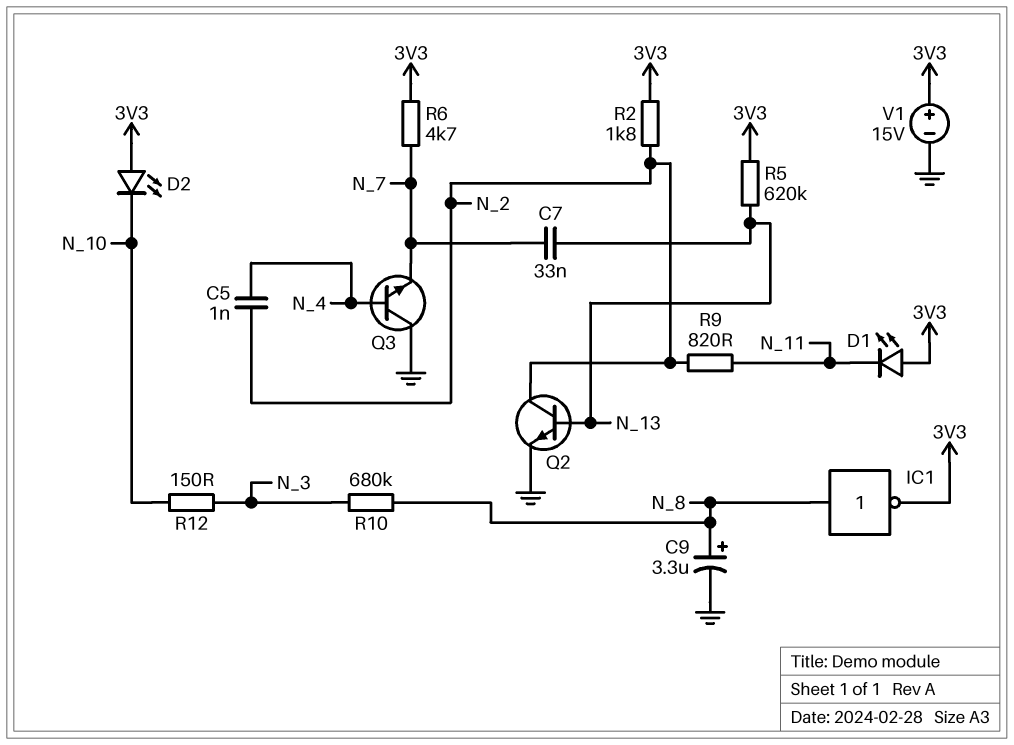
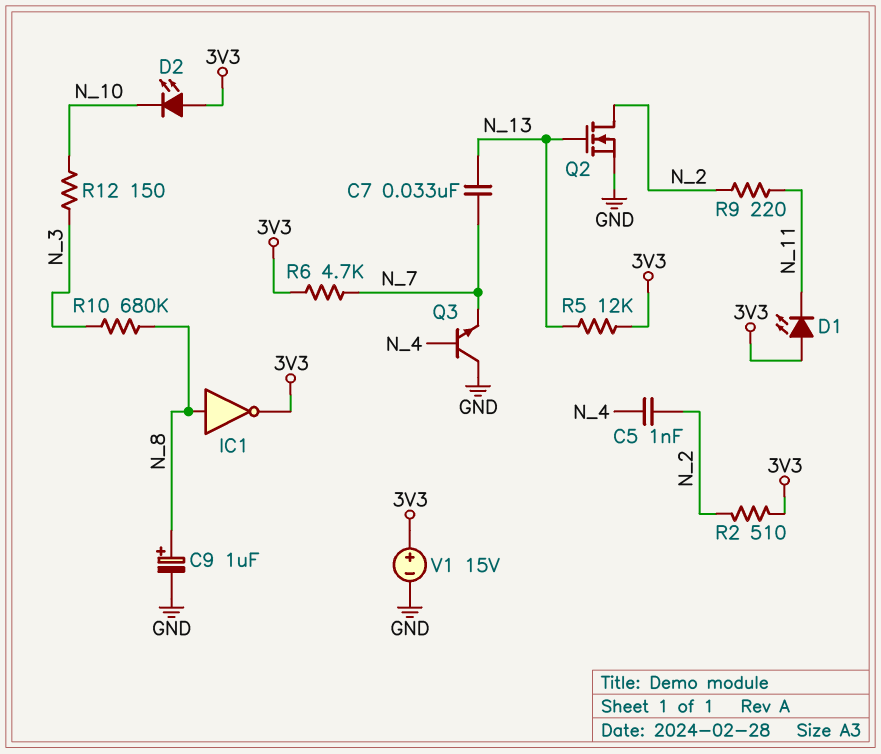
C9: 3.3uF (plus N_8, minus GND) -> 1uF (plus N_8, minus GND)
Q2: NPN (B N_13, C N_2, E GND) -> NMOS (G N_13, D N_2, S GND)
R2: 1.8k (3V3, N_2) -> 510 (3V3, N_2)
R5: 620k (3V3, N_13) -> 12k (3V3, N_13)
R9: 820 (N_2, N_11) -> 220 (N_2, N_11)

